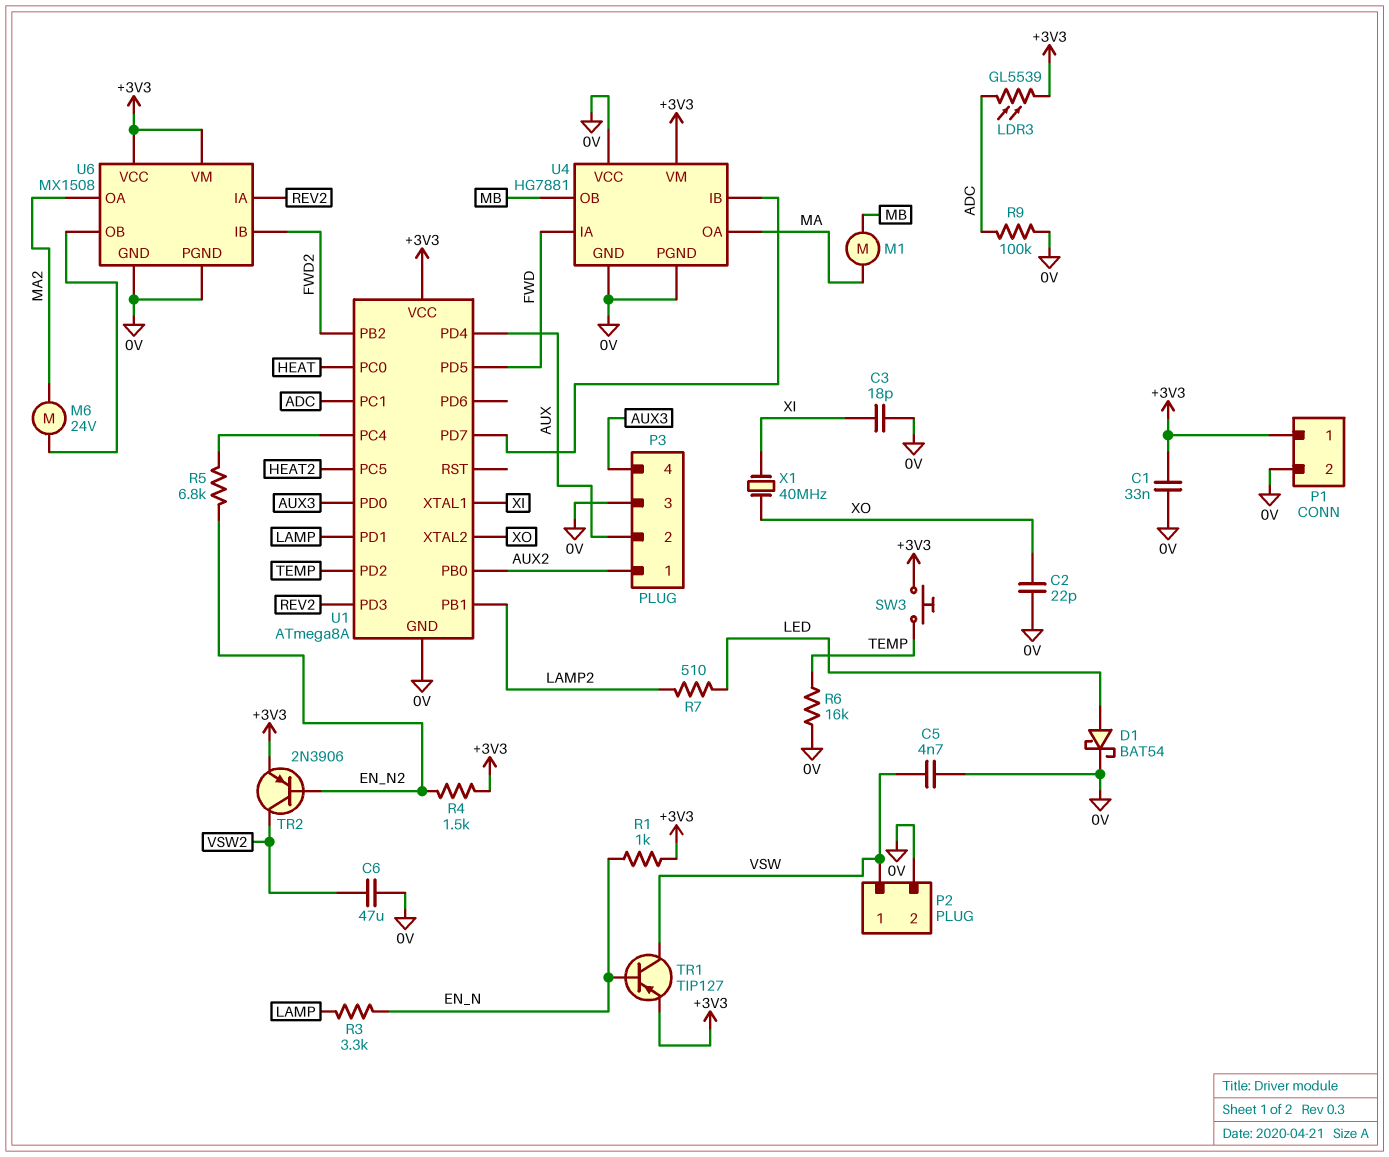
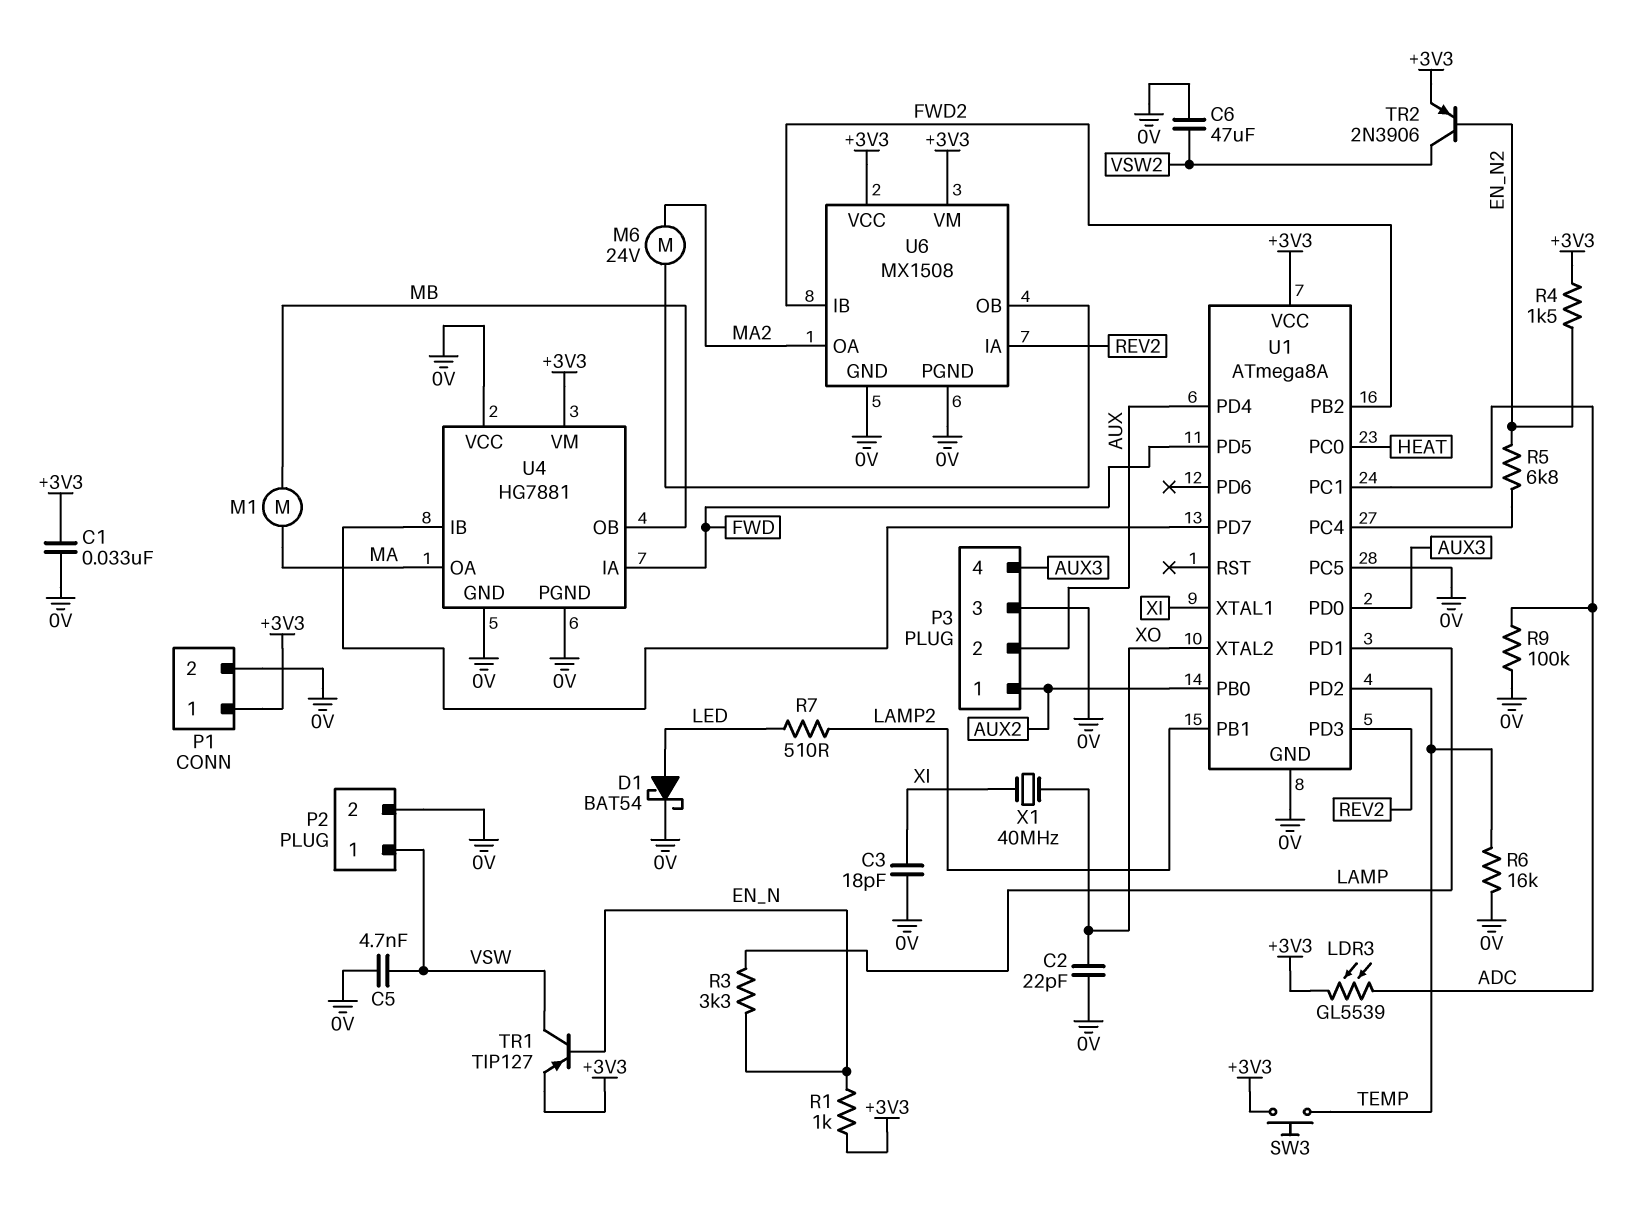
U1 pin PC5: HEAT2 -> 0V

